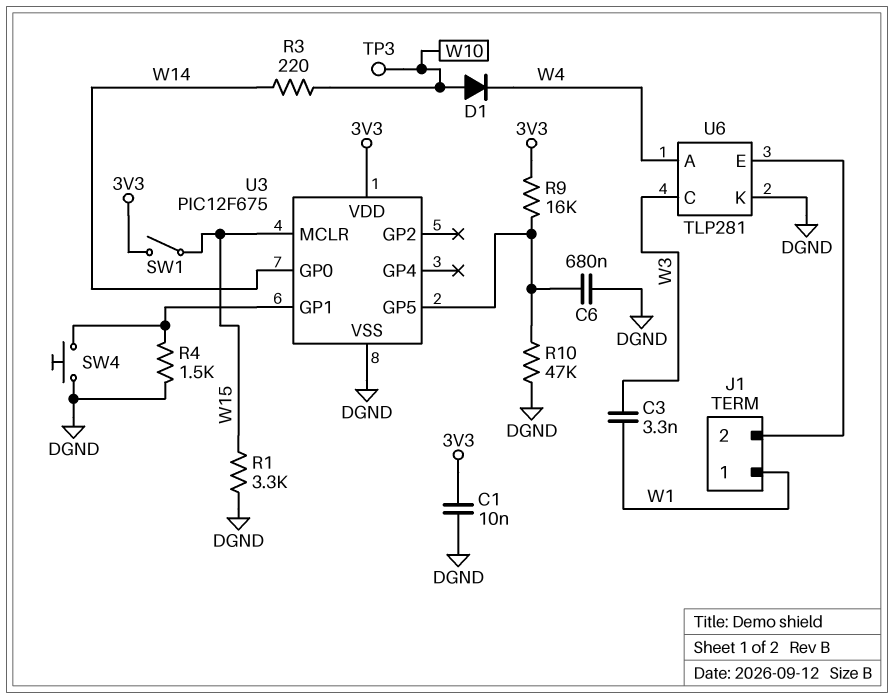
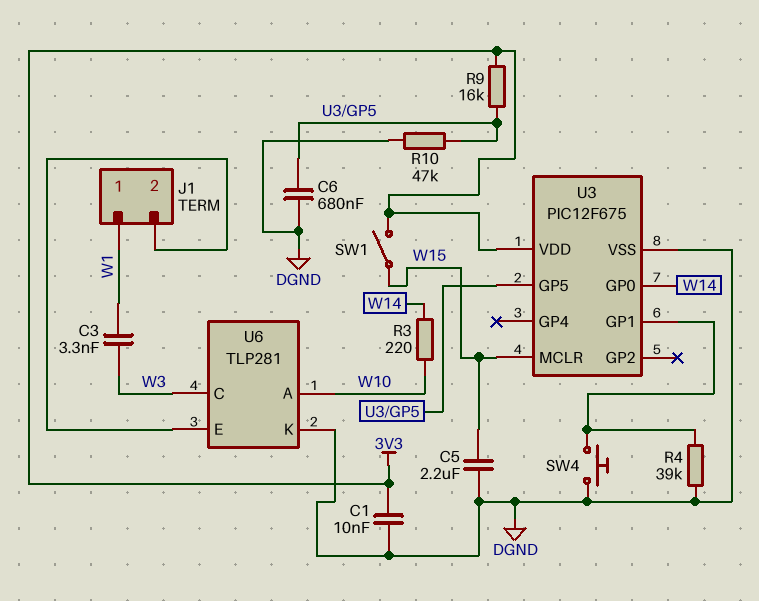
C5: none -> 2.2uF (DGND, W15)
D1: diode (A W10, K W4) -> none
R1: 3.3k (DGND, W15) -> none
R4: 1.5k (DGND, U3/GP1) -> 39k (DGND, U3/GP1)
TP3: test point (W10) -> none
U6 pin A: W4 -> W10

